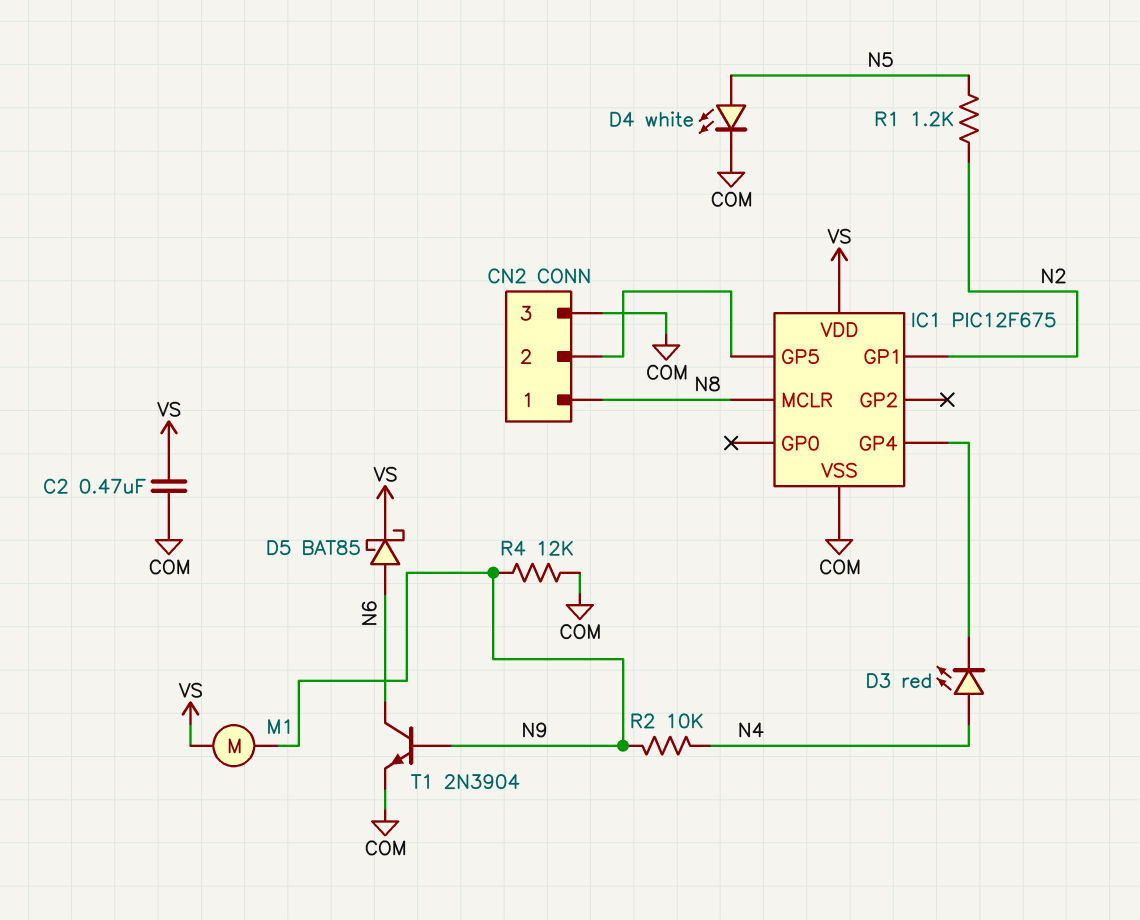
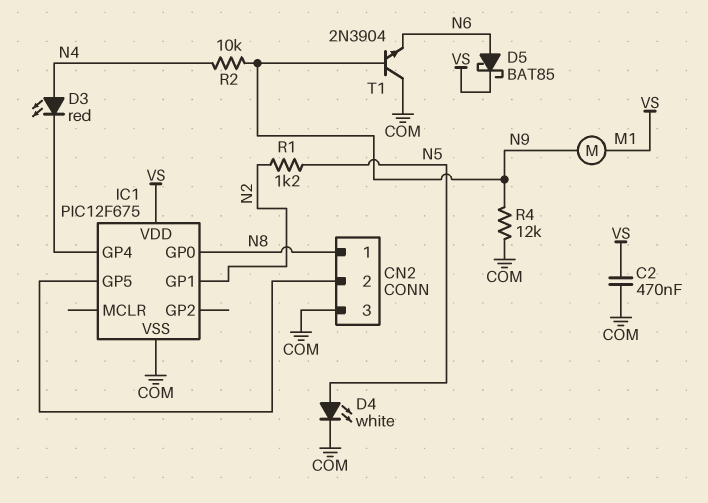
IC1 pin GP0: none -> N8
IC1 pin MCLR: N8 -> none
T1: NPN 2N3904 (B N9, C N6, E COM) -> NPN 2N3904 (B N9, C COM, E N6)

